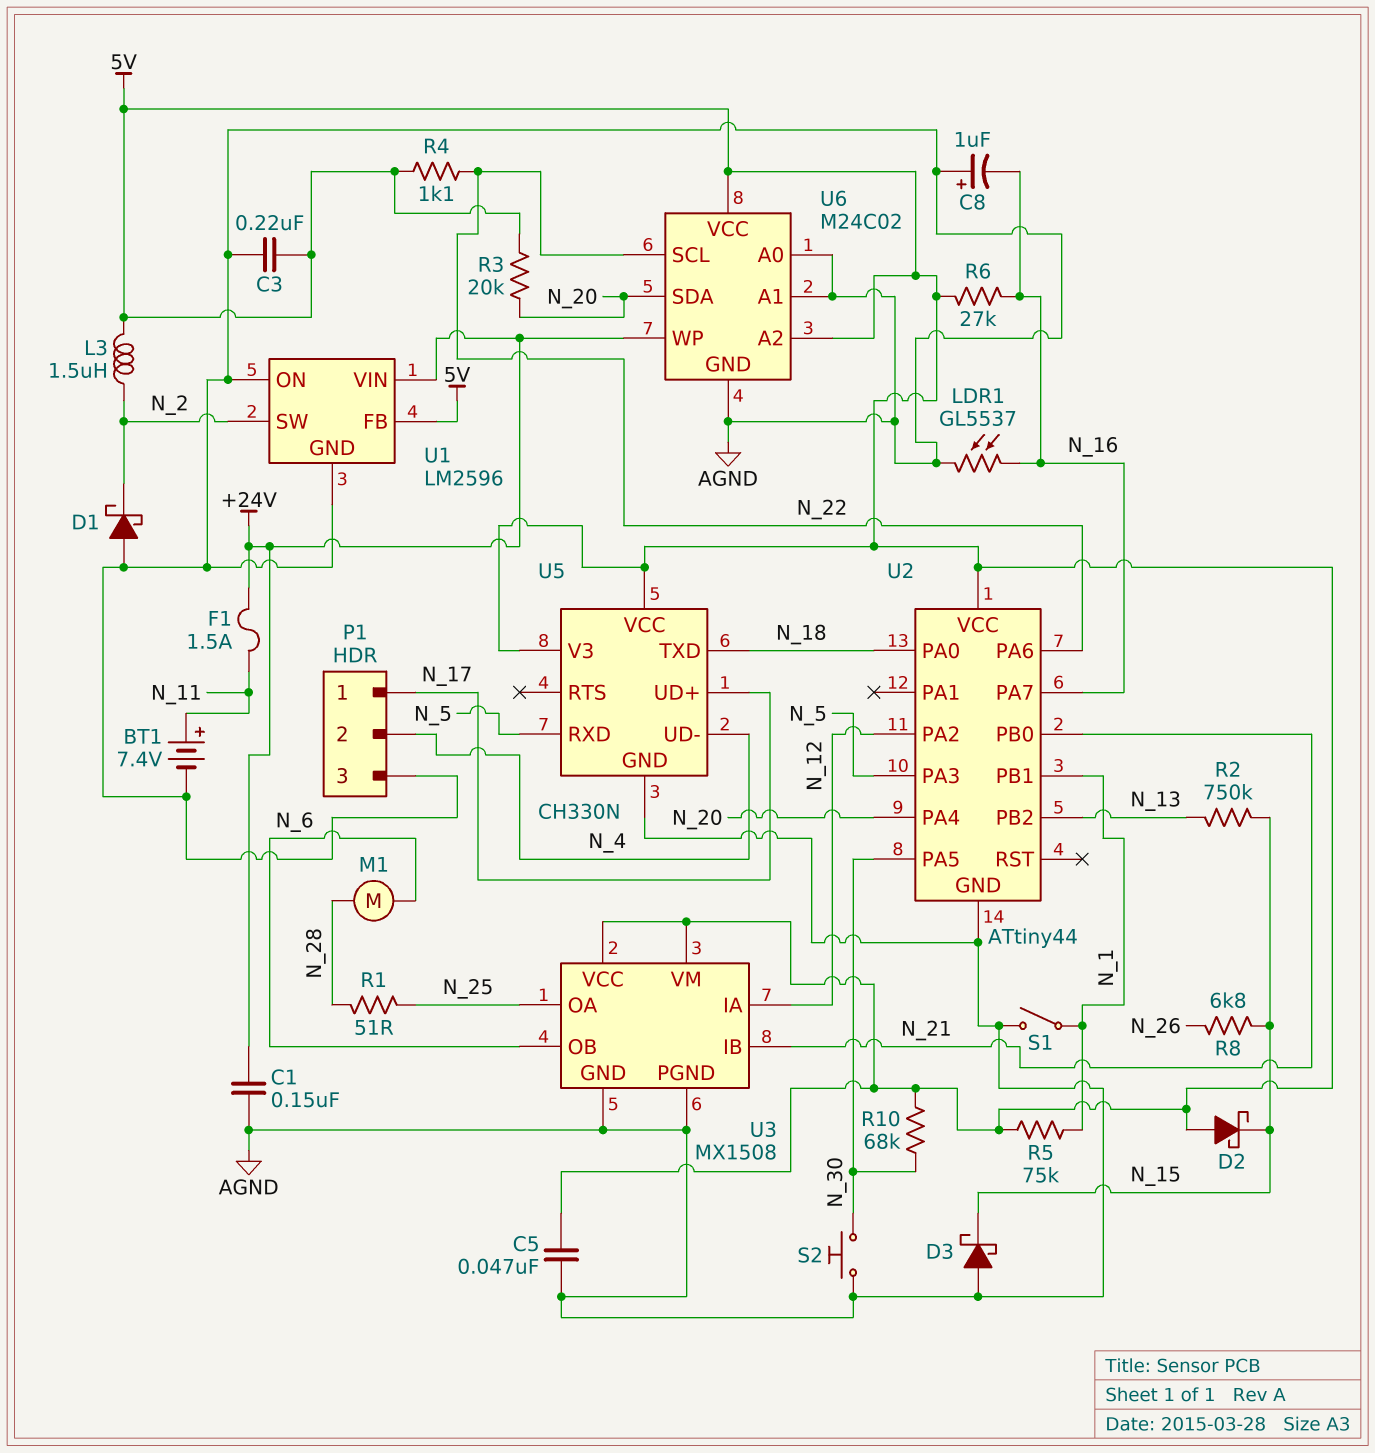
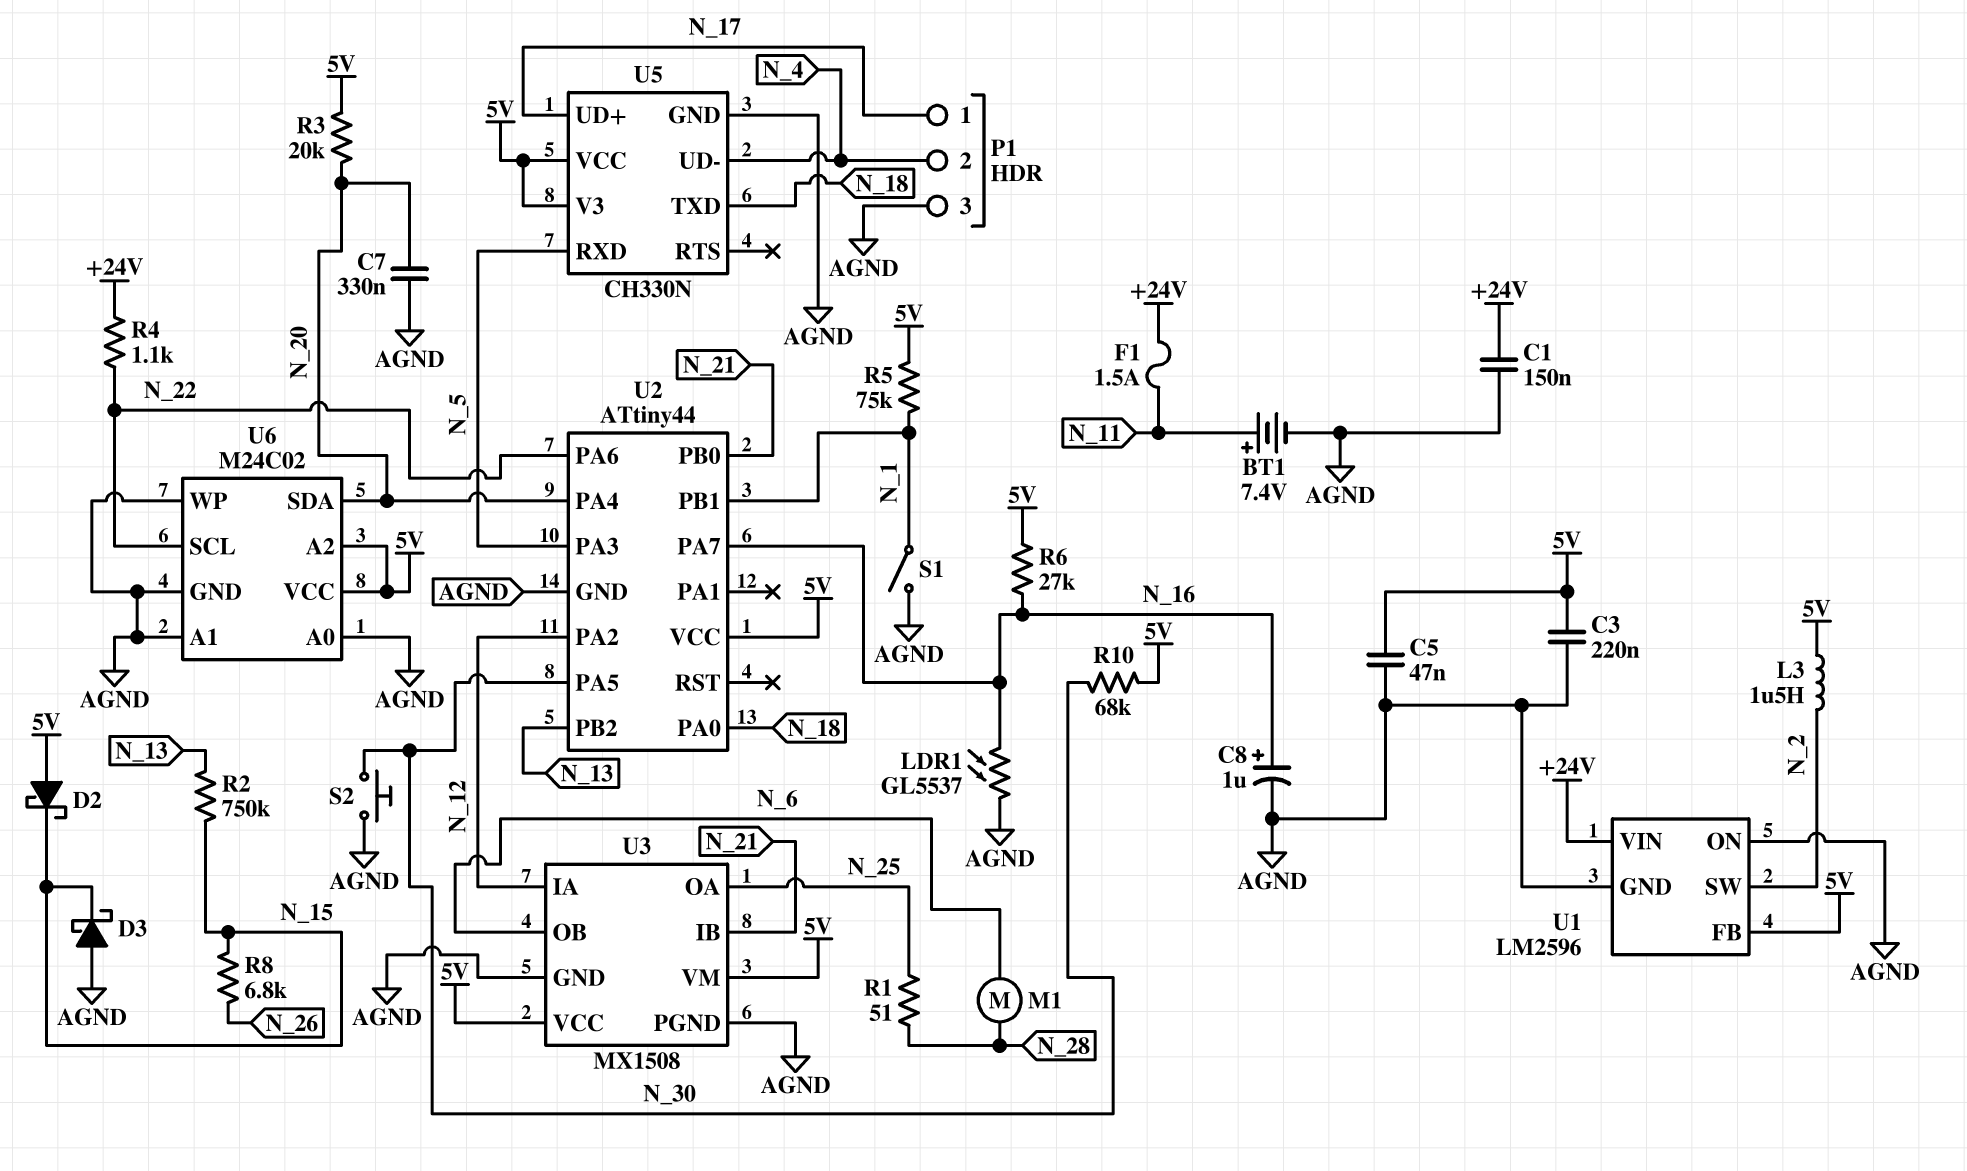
C7: none -> 330nF (AGND, N_20)
C8: 1uF (plus AGND, minus N_16) -> 1uF (plus N_16, minus AGND)
D1: schottky (A AGND, K N_2) -> none
R4: 1.1k (5V, N_22) -> 1.1k (+24V, N_22)
U6 pin WP: +24V -> AGND

